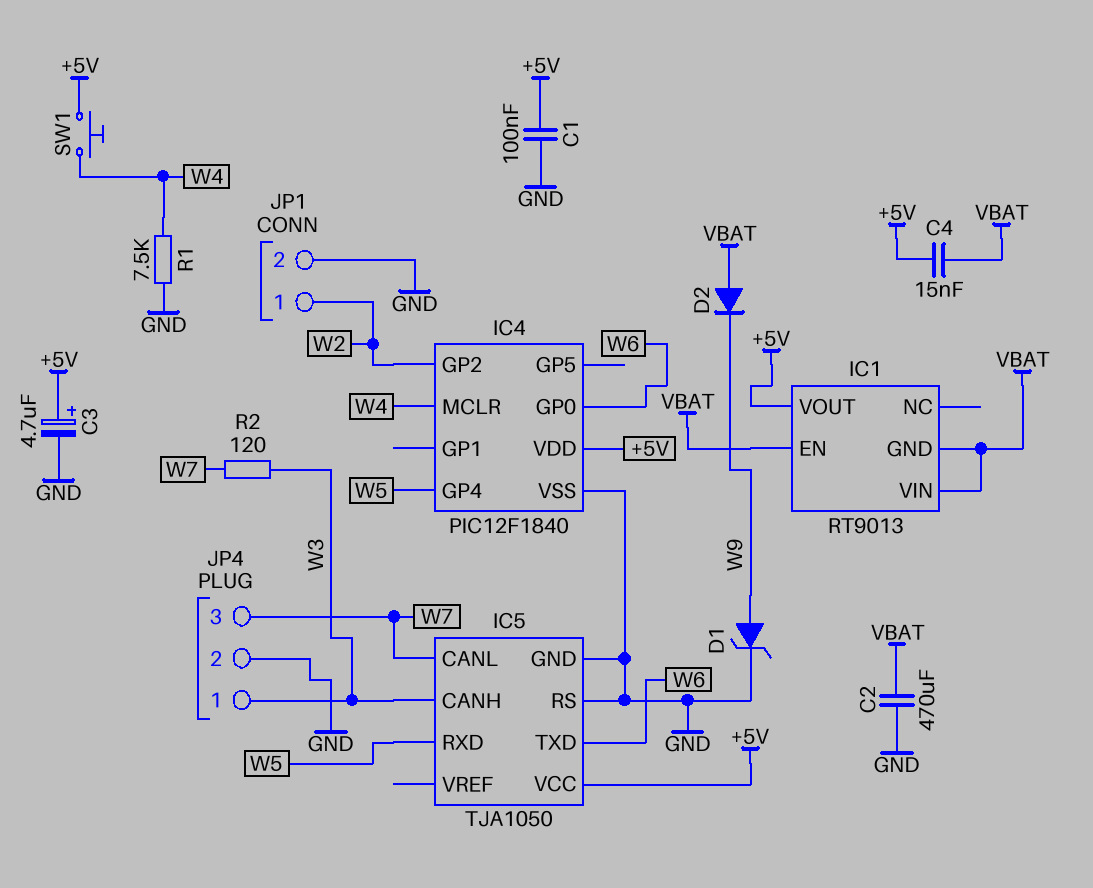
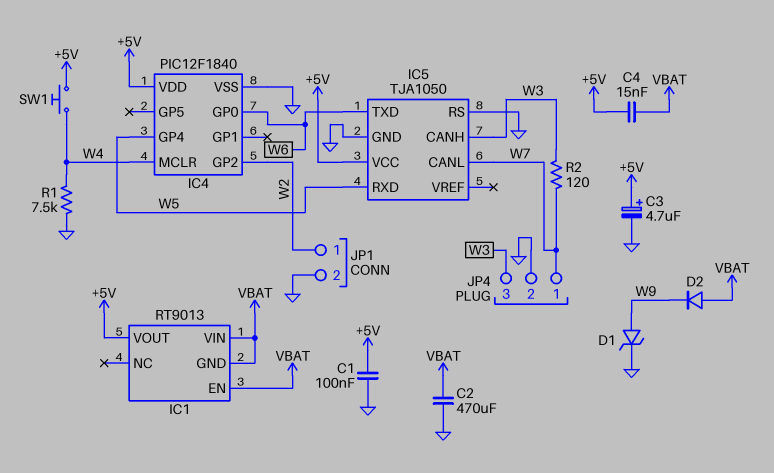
JP4 pin 1: W3 -> W7
JP4 pin 3: W7 -> W3

